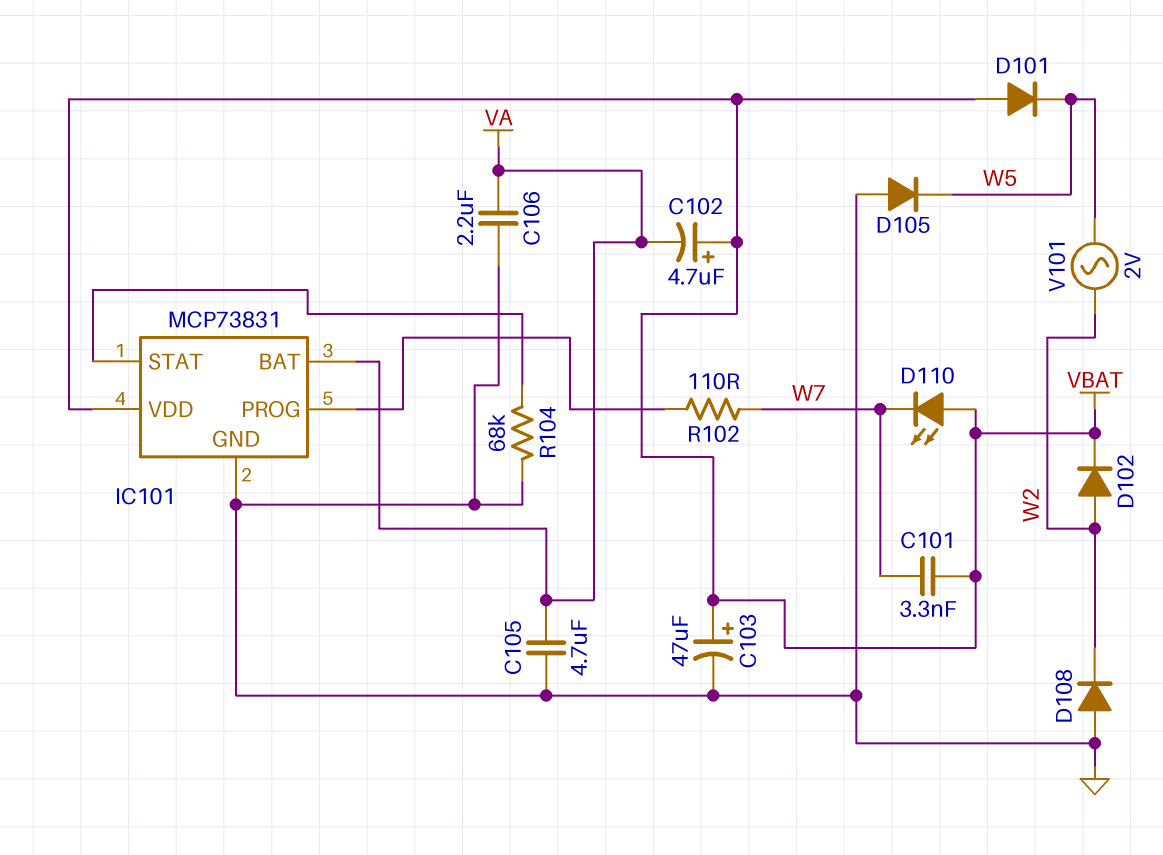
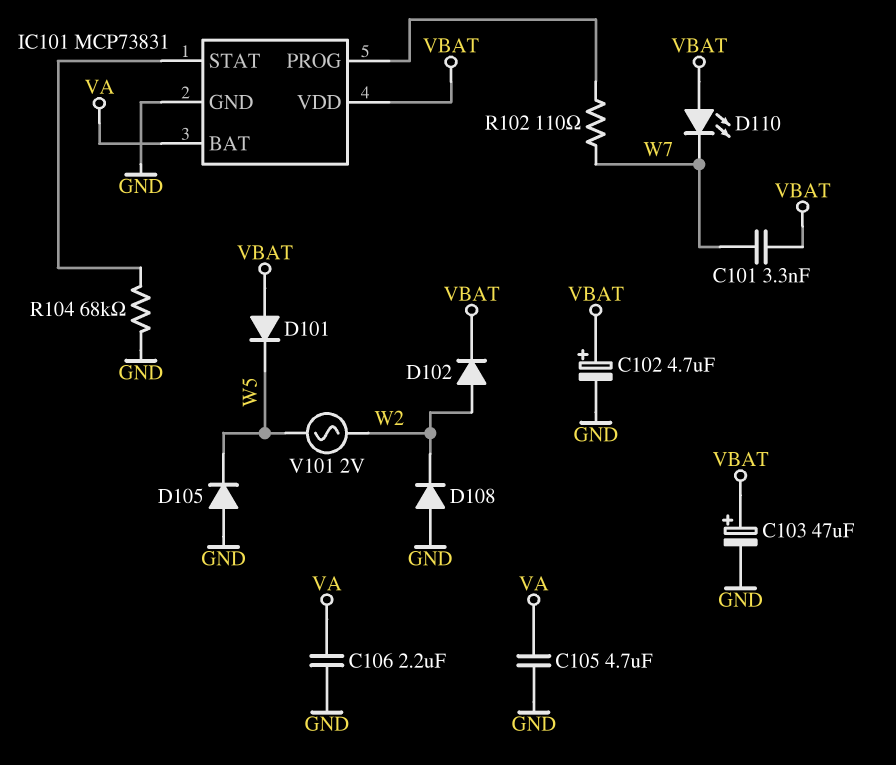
C102: 4.7uF (plus VBAT, minus VA) -> 4.7uF (plus VBAT, minus GND)

